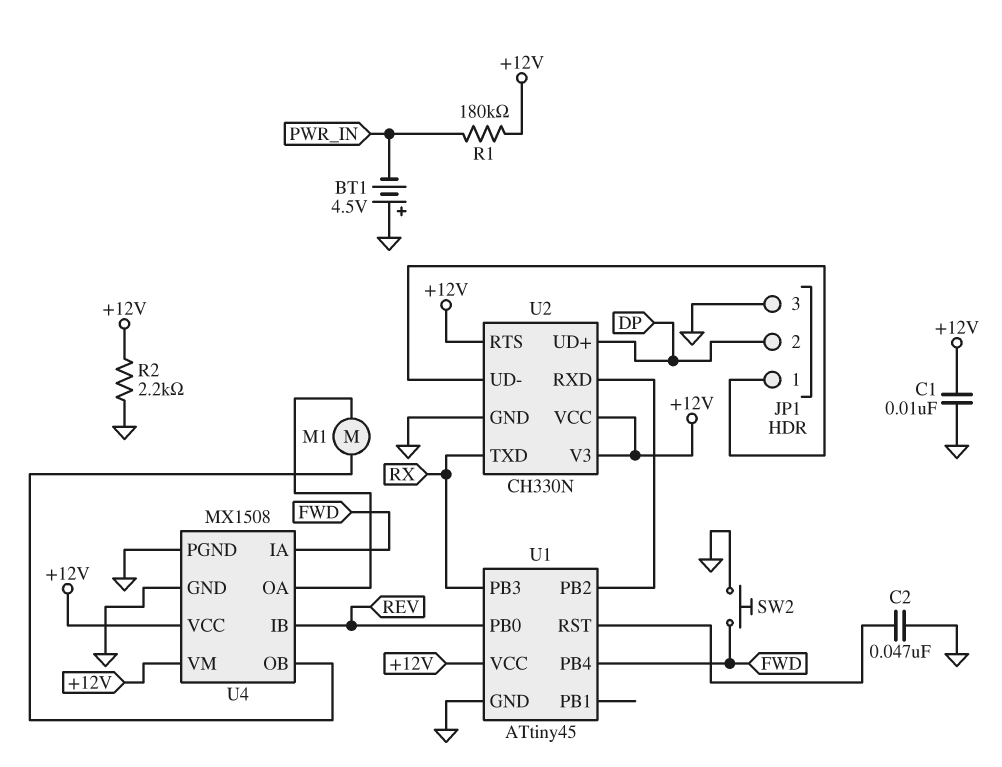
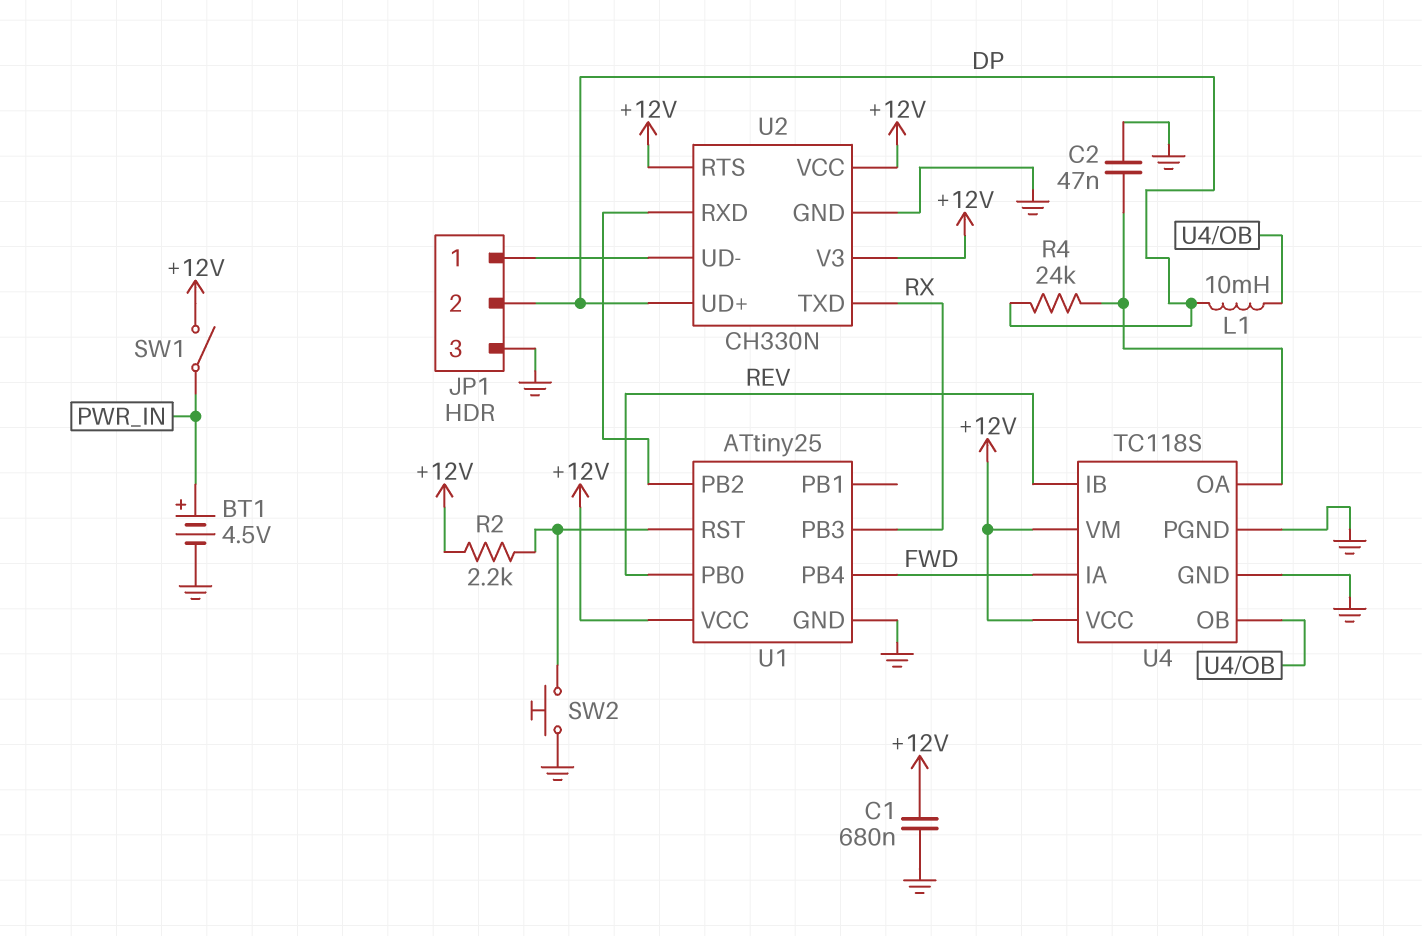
BT1: 4.5V (plus GND, minus PWR_IN) -> 4.5V (plus PWR_IN, minus GND)
C1: 10nF (+12V, GND) -> 680nF (+12V, GND)
C2: 47nF (GND, U1/RST) -> 47nF (GND, U4/OA)
L1: none -> 10mH (DP, U4/OB)
M1: motor (U4/OA, U4/OB) -> none
R1: 180k (+12V, PWR_IN) -> none
R2: 2.2k (+12V, GND) -> 2.2k (+12V, U1/RST)
R4: none -> 24k (DP, U4/OA)
SW1: none -> switch (+12V, PWR_IN)
SW2: button (FWD, GND) -> button (GND, U1/RST)
U1: ATtiny45 -> ATtiny25
U4: MX1508 -> TC118S

